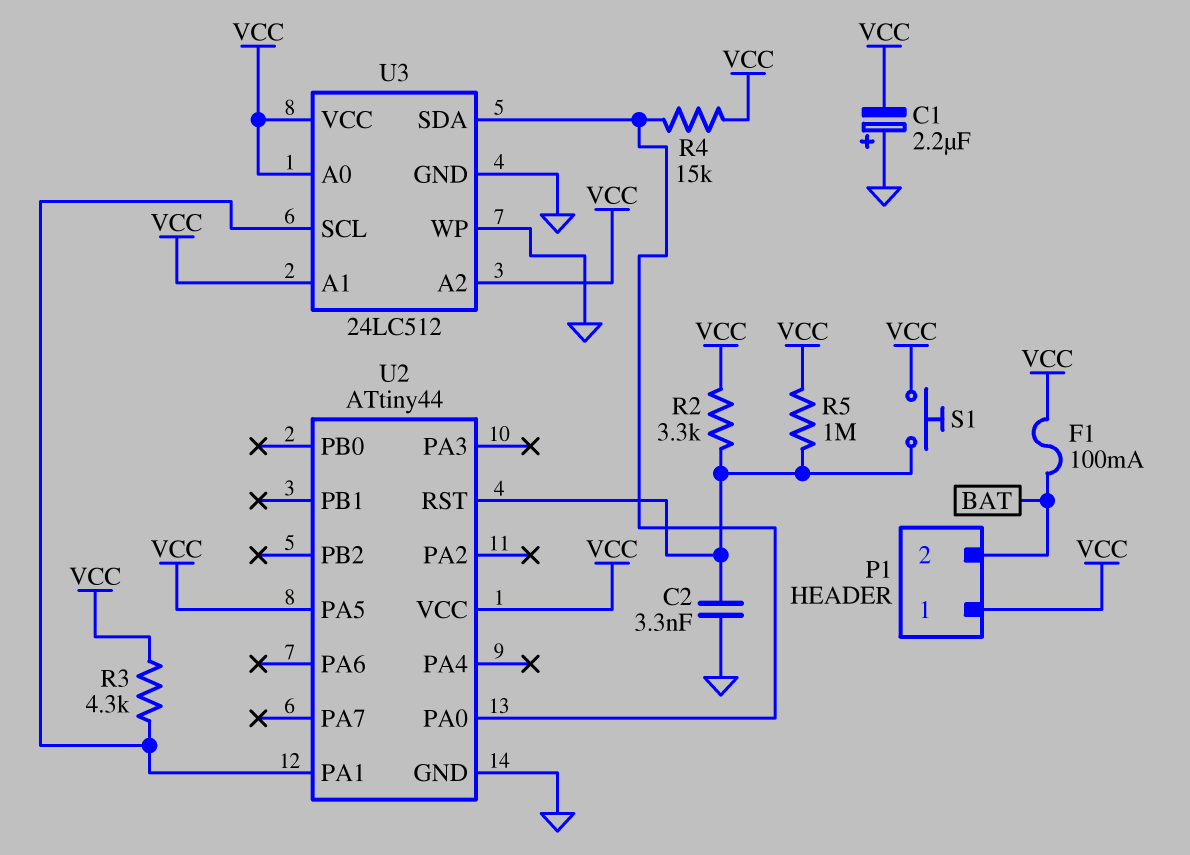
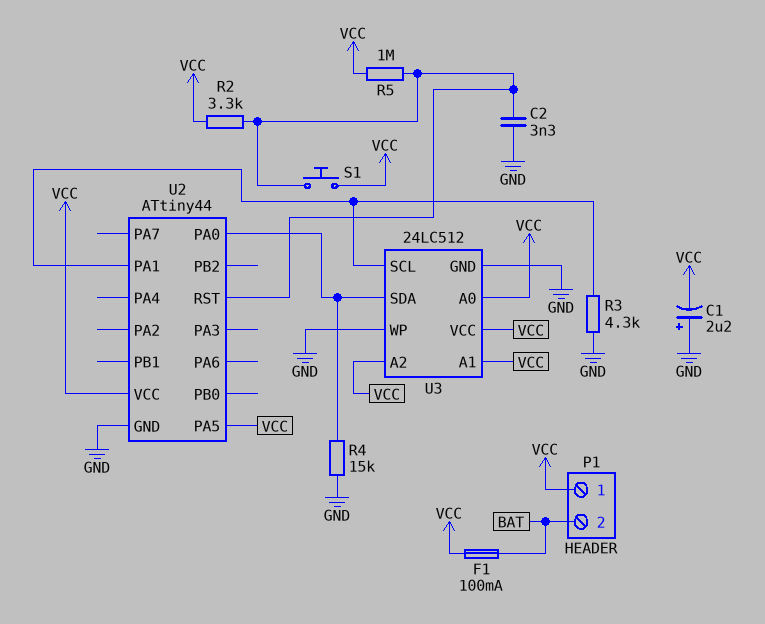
R3: 4.3k (U2/PA1, VCC) -> 4.3k (GND, U2/PA1)
R4: 15k (U2/PA0, VCC) -> 15k (GND, U2/PA0)

